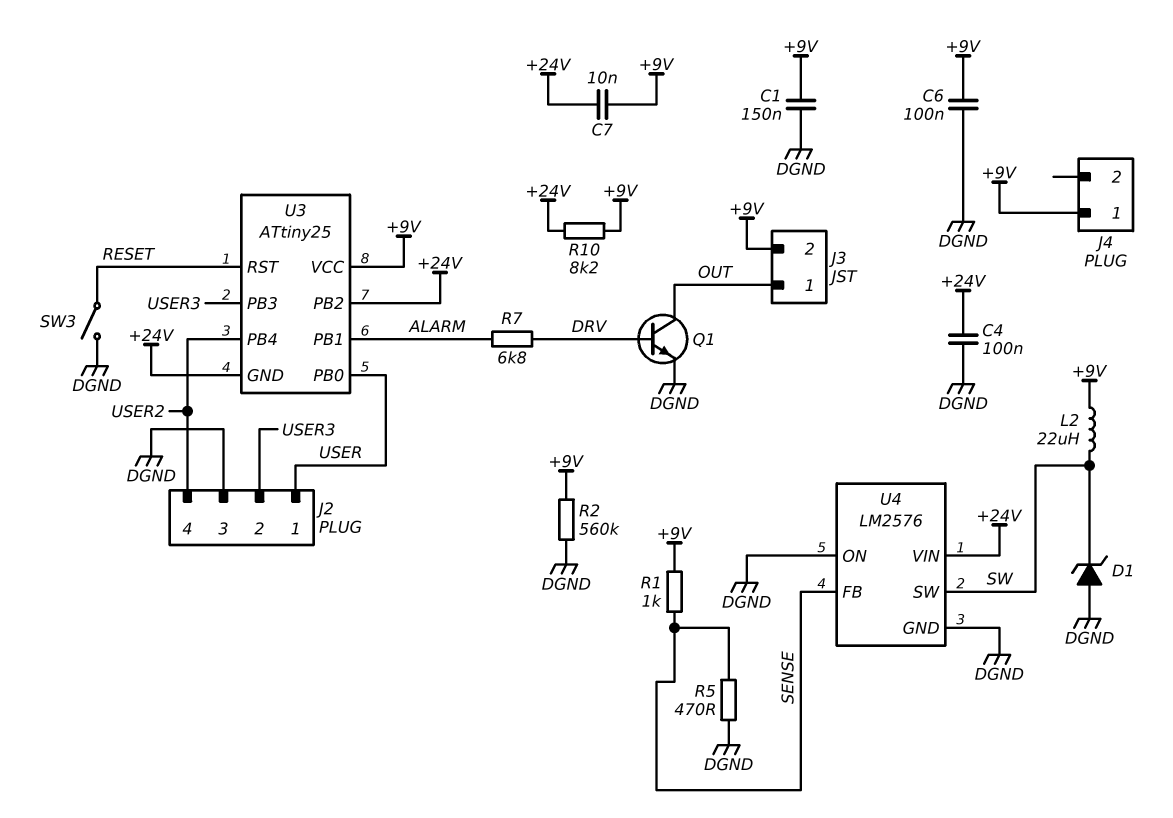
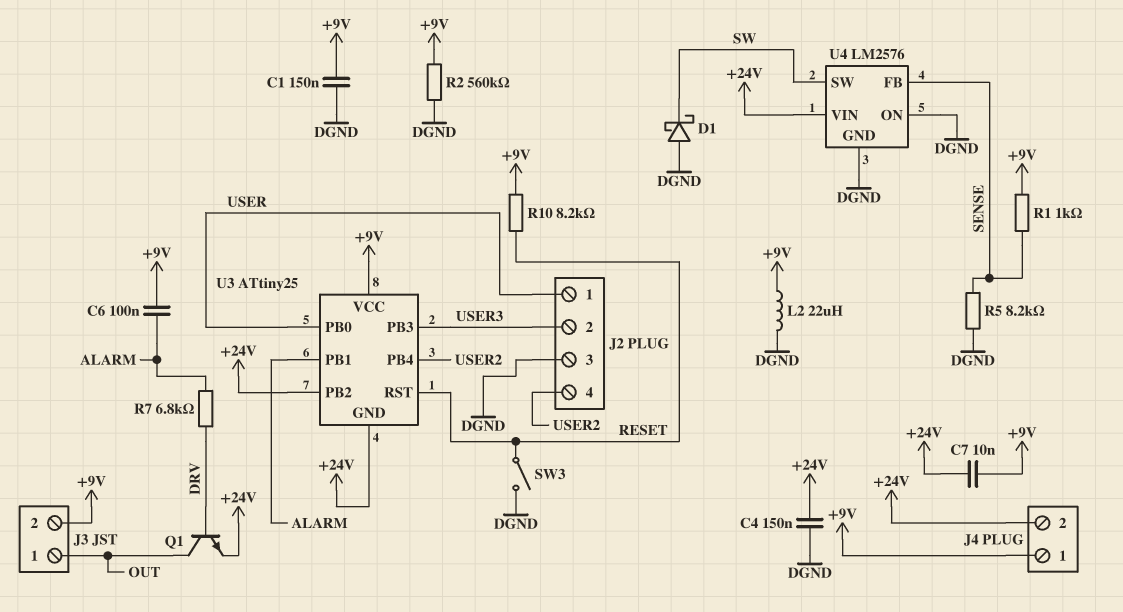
C4: 100nF (+24V, DGND) -> 150nF (+24V, DGND)
C6: 100nF (+9V, DGND) -> 100nF (+9V, ALARM)
D1: zener (A DGND, K SW) -> schottky (A DGND, K SW)
J4 pin 2: none -> +24V
L2: 22uH (+9V, SW) -> 22uH (+9V, DGND)
Q1: NPN (B DRV, C OUT, E DGND) -> NPN (B DRV, C OUT, E +24V)
R5: 470 (DGND, SENSE) -> 8.2k (DGND, SENSE)
R10: 8.2k (+9V, +24V) -> 8.2k (+9V, RESET)

